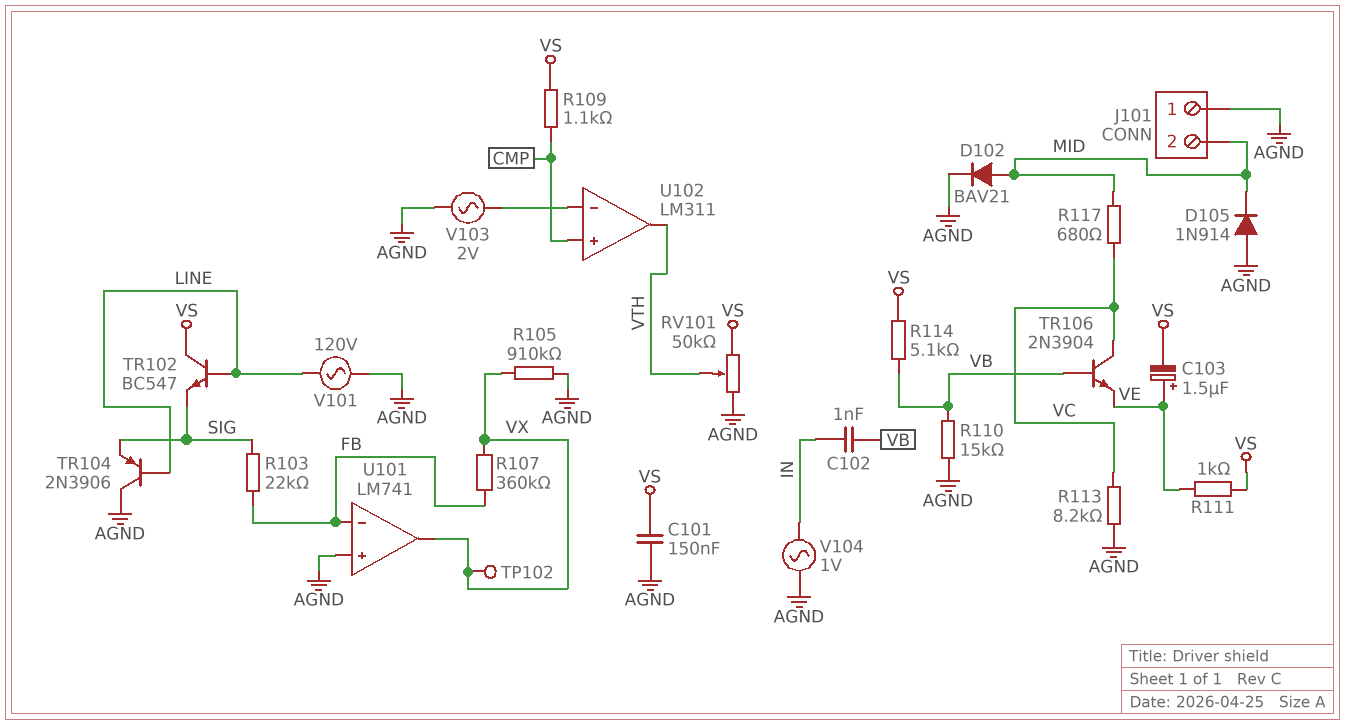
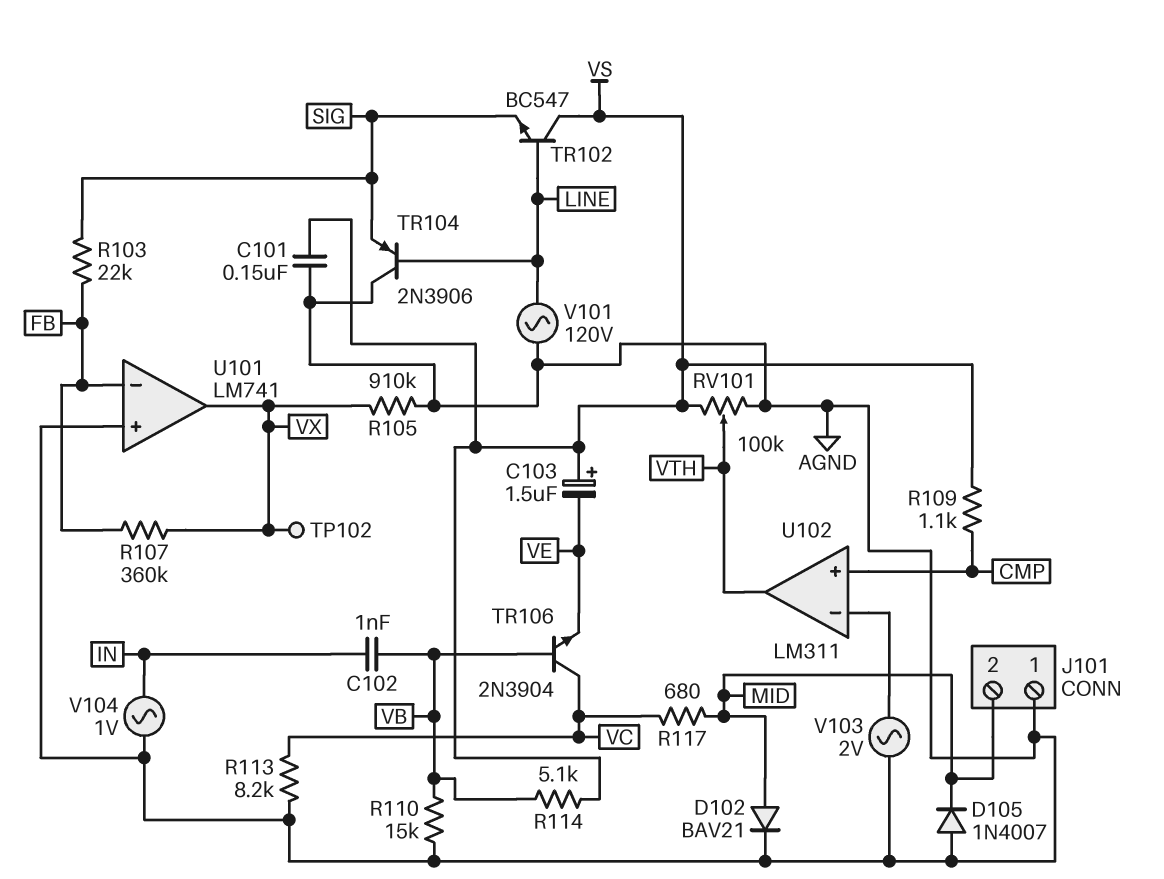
C103: 1.5uF (plus VE, minus VS) -> 1.5uF (plus VS, minus VE)
D105: diode 1N914 (A AGND, K MID) -> diode 1N4007 (A AGND, K MID)
R111: 1k (VE, VS) -> none
RV101: 50k (AGND, VS, wiper VTH) -> 100k (AGND, VS, wiper VTH)

